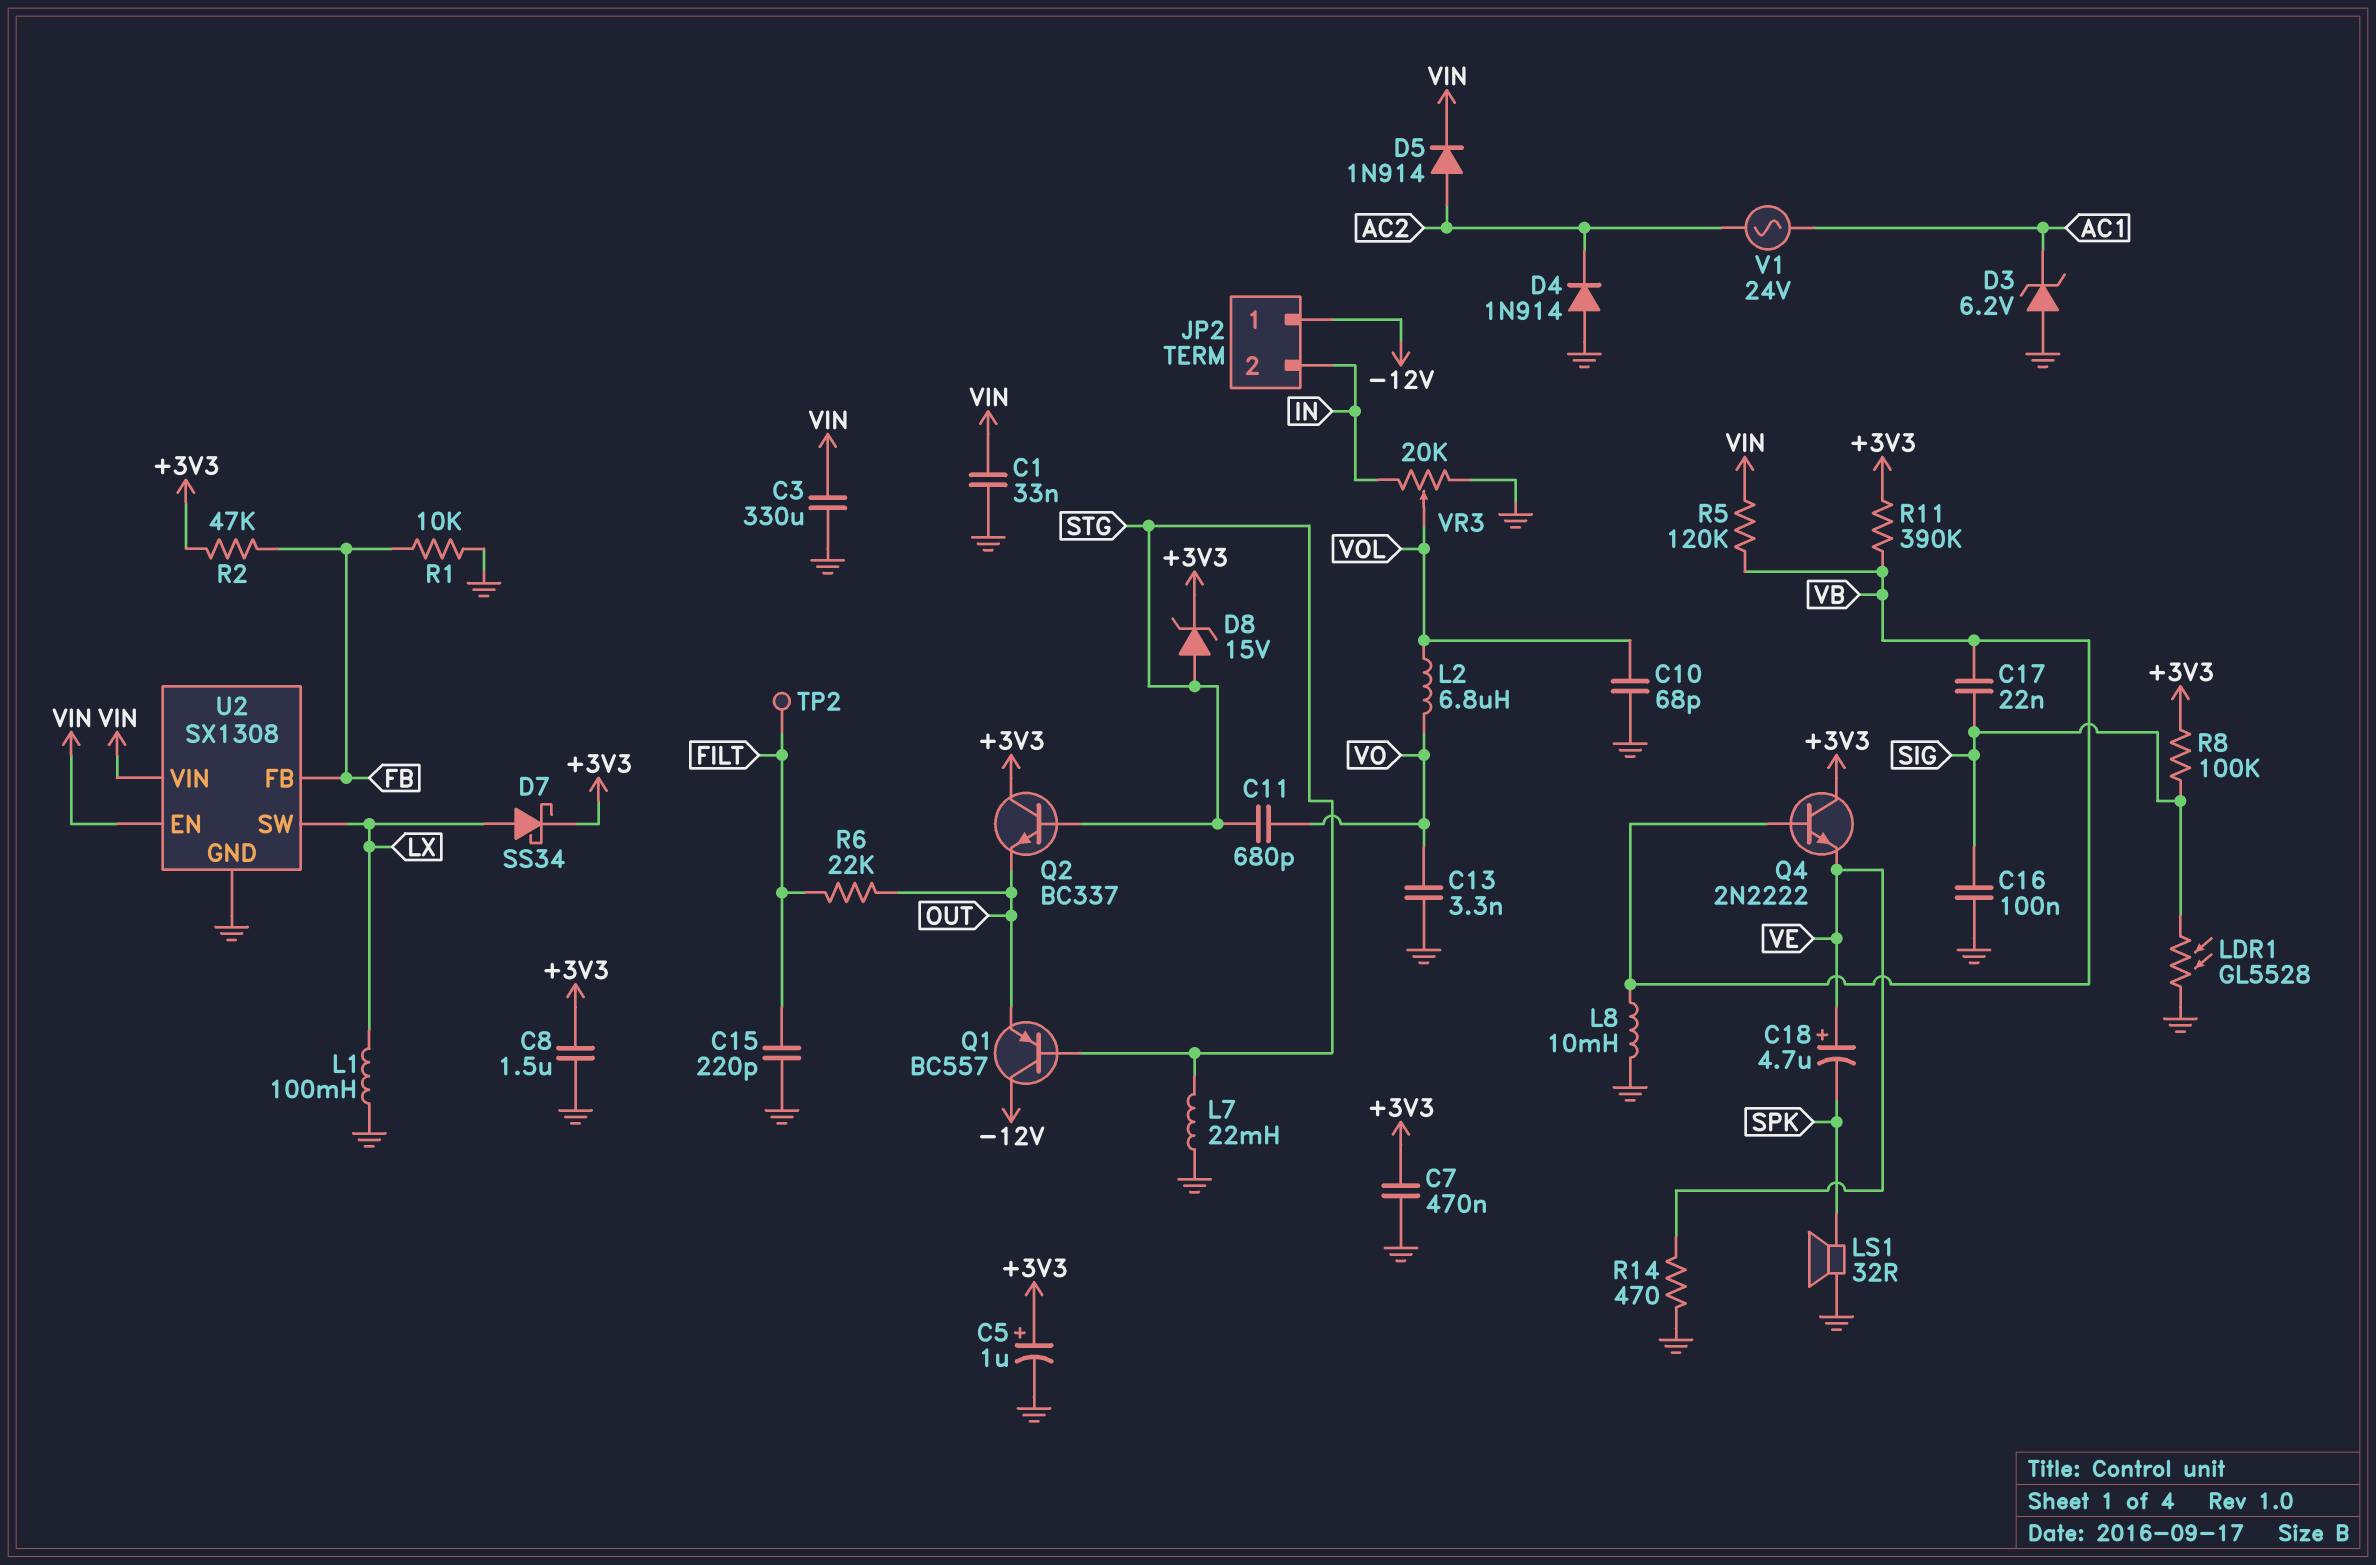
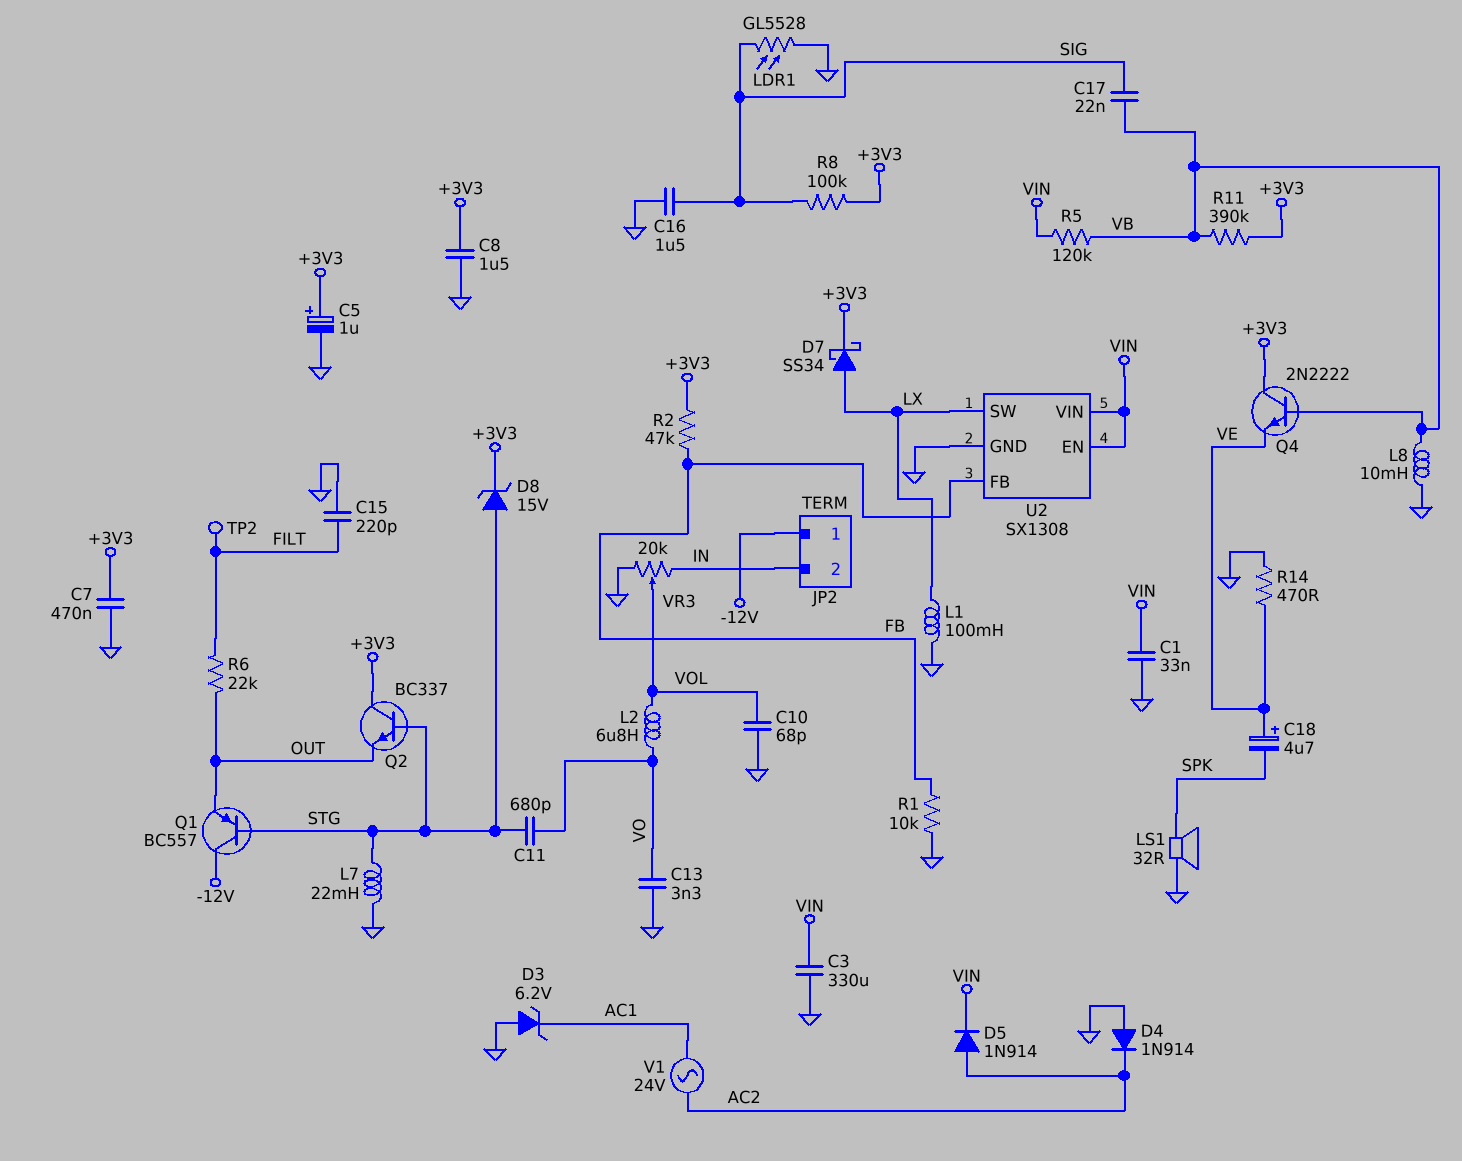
C16: 100nF (GND, SIG) -> 1.5uF (GND, SIG)

